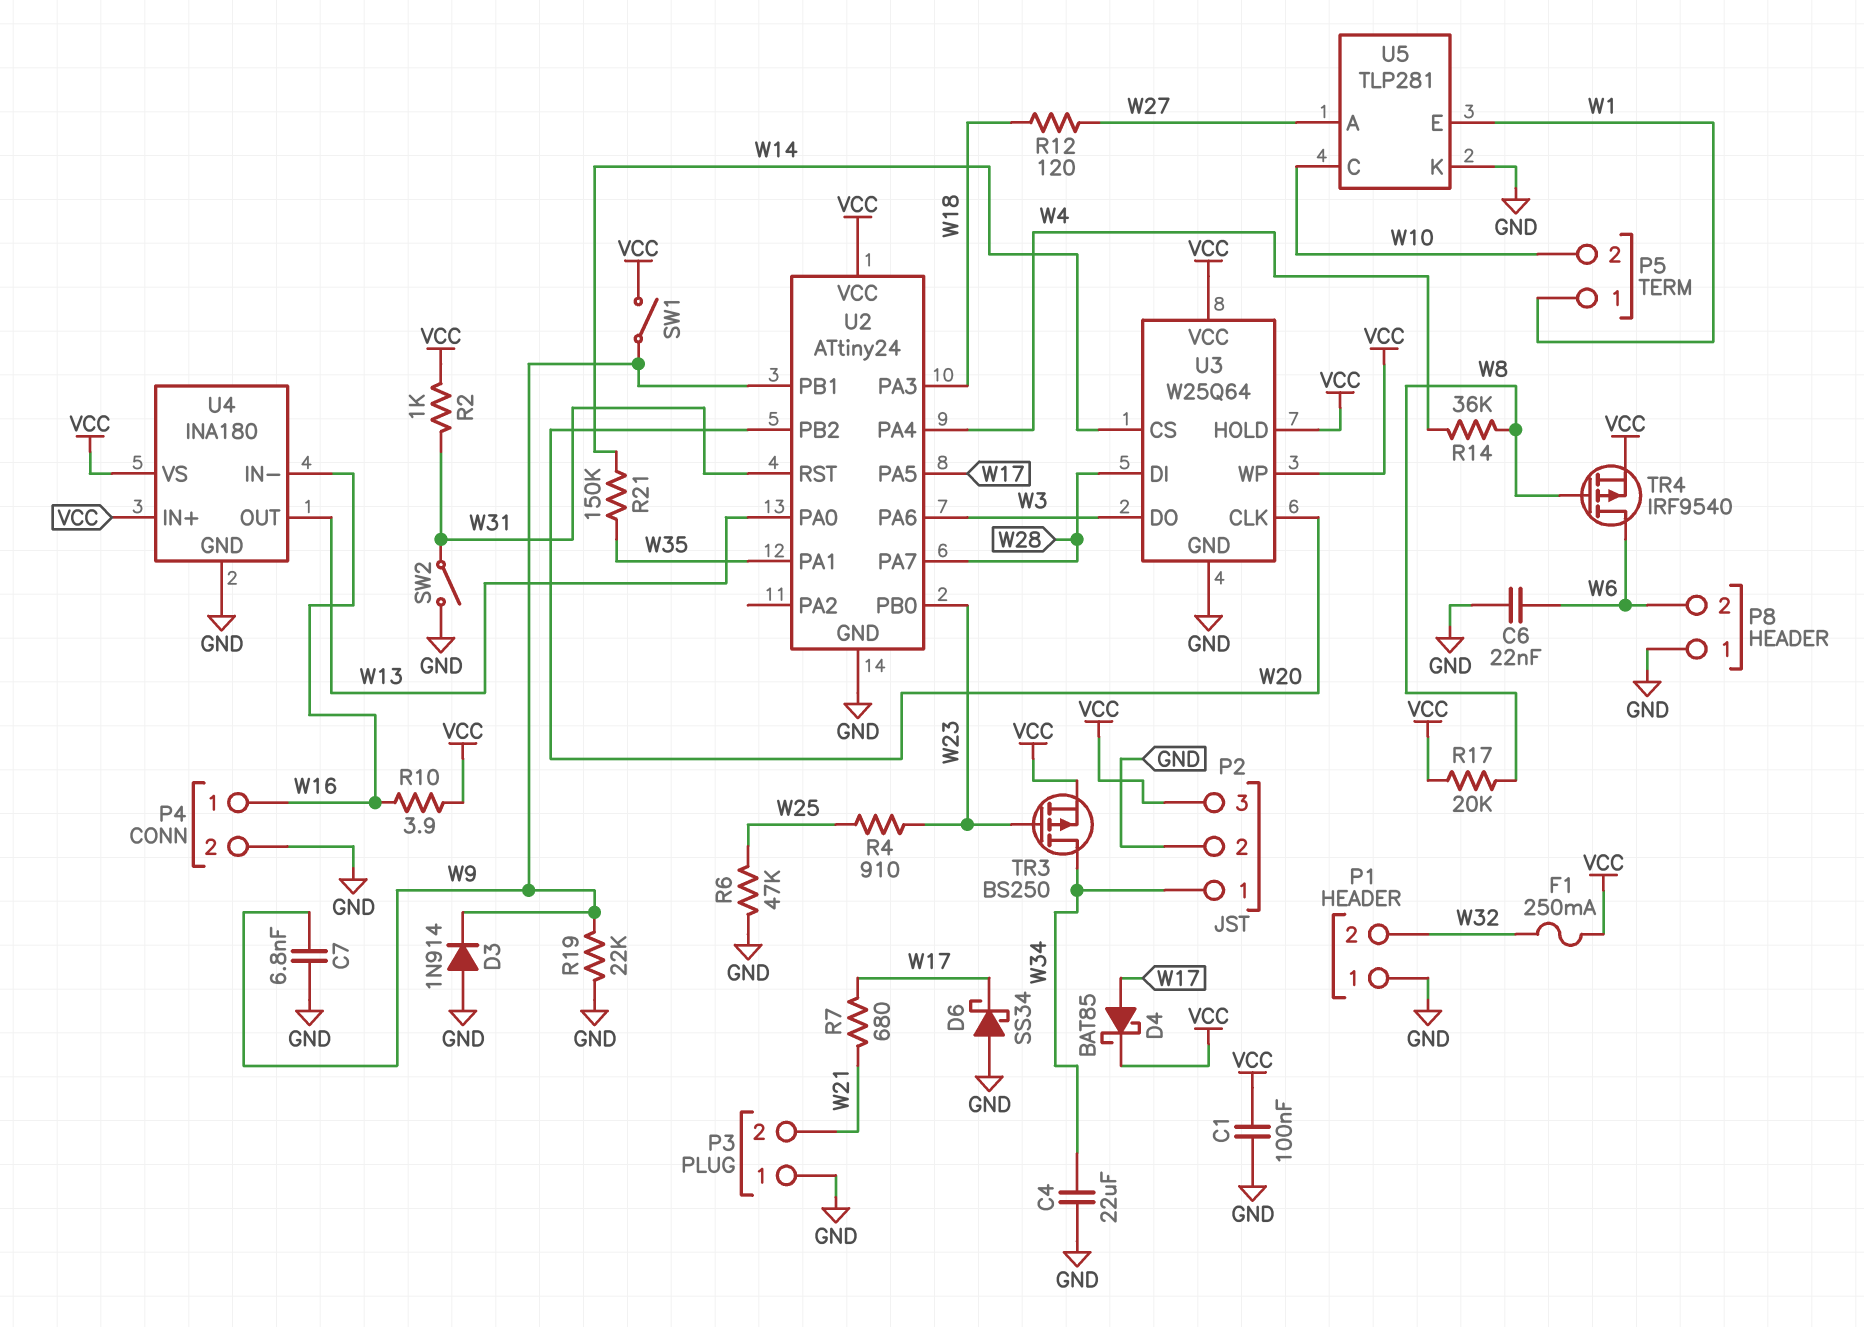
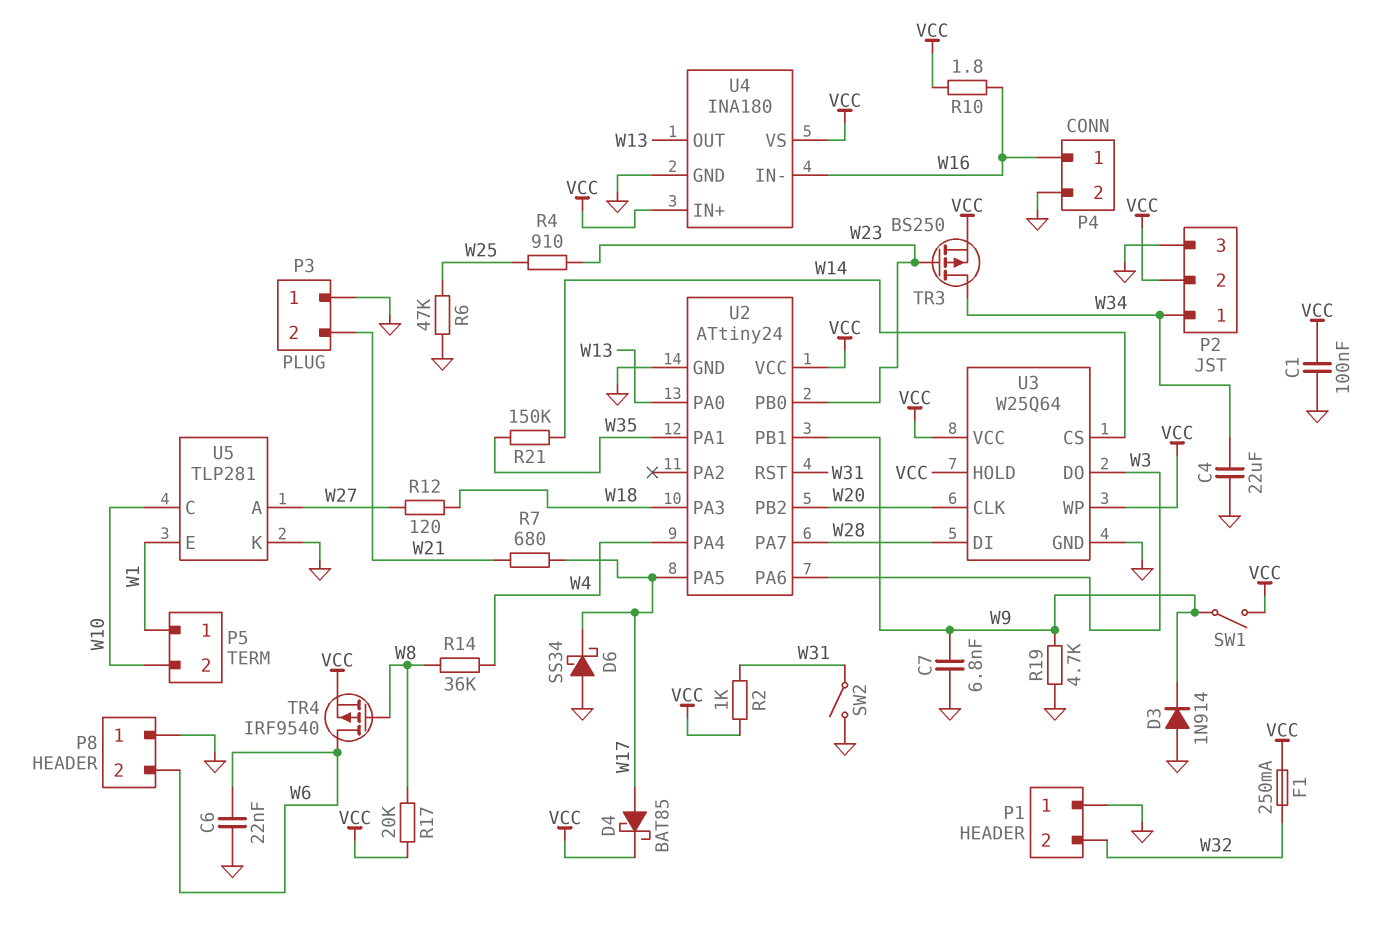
P2 pin 2: GND -> VCC
P2 pin 3: VCC -> GND
R10: 3.9 (VCC, W16) -> 1.8 (VCC, W16)
R19: 22k (GND, W9) -> 4.7k (GND, W9)

